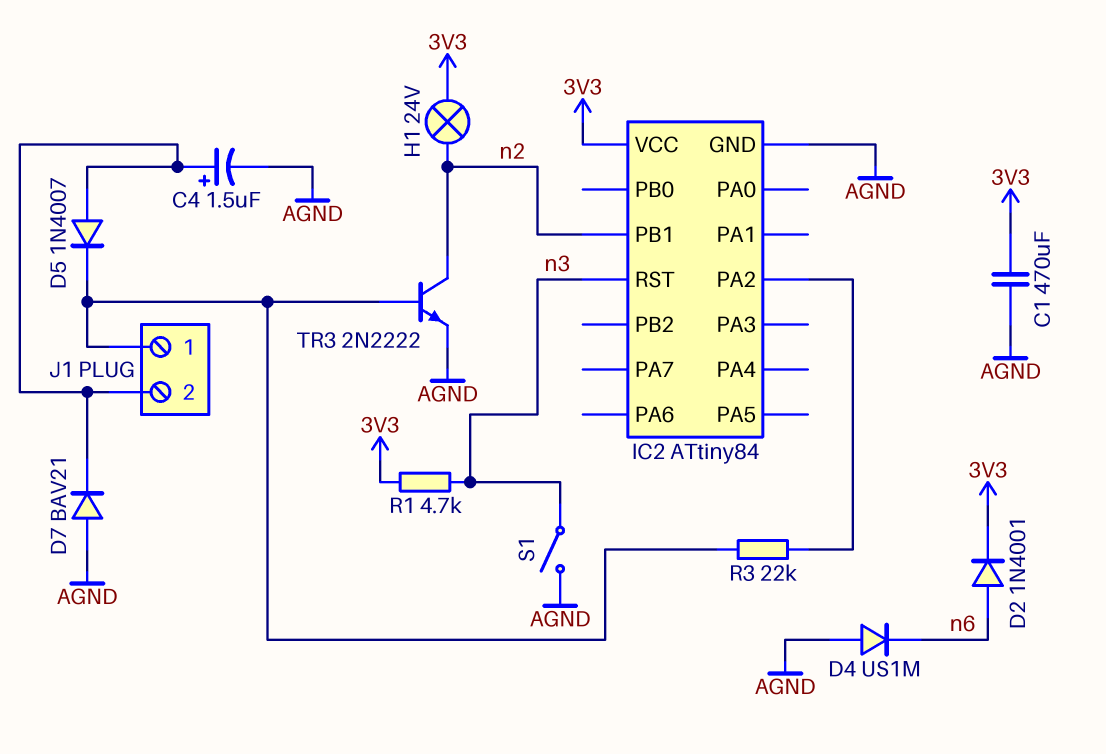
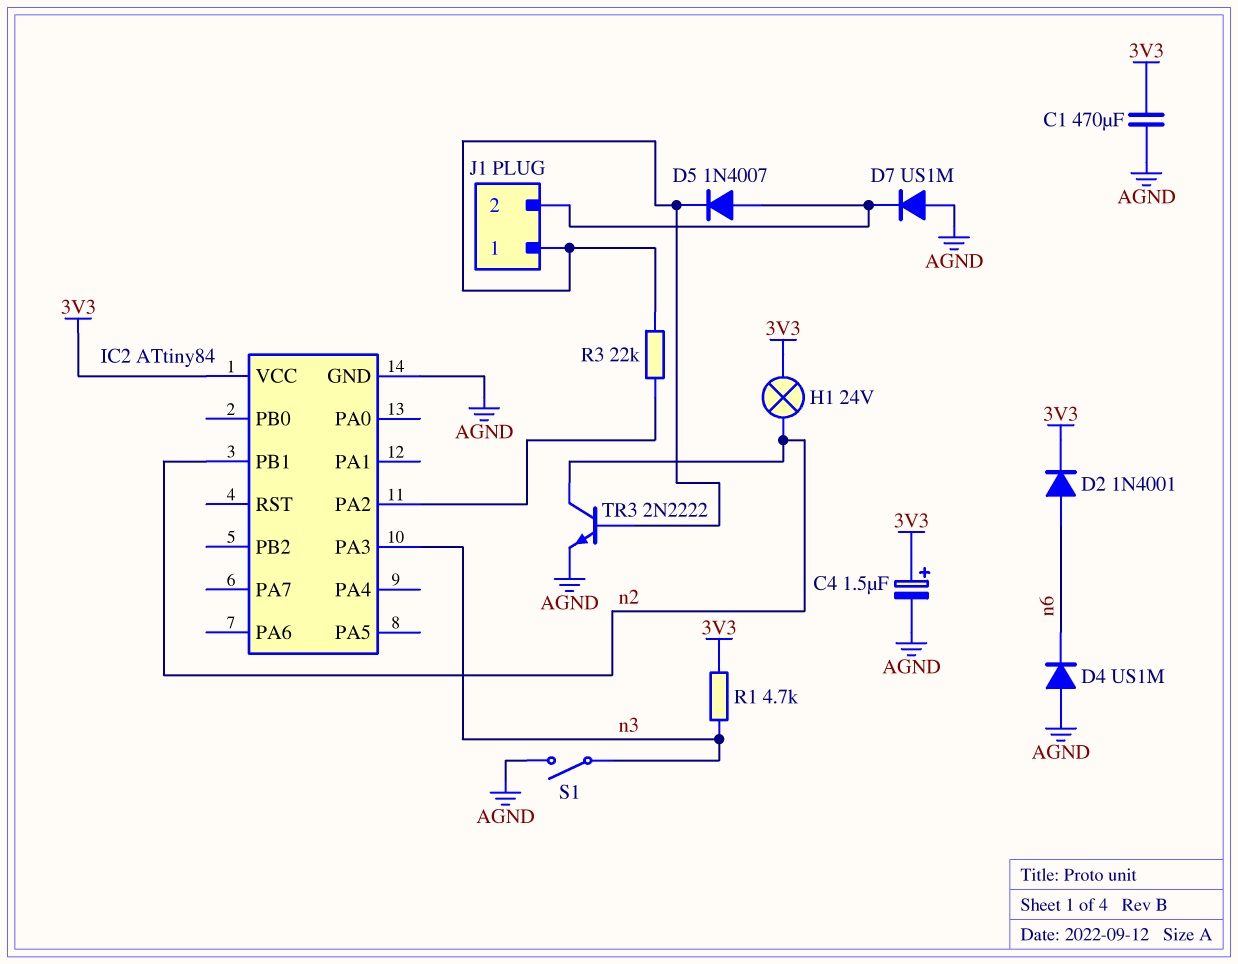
C4: 1.5uF (plus J1/2, minus AGND) -> 1.5uF (plus 3V3, minus AGND)
D7: diode BAV21 (A AGND, K J1/2) -> diode US1M (A AGND, K J1/2)
IC2 pin PA3: none -> n3
IC2 pin RST: n3 -> none

